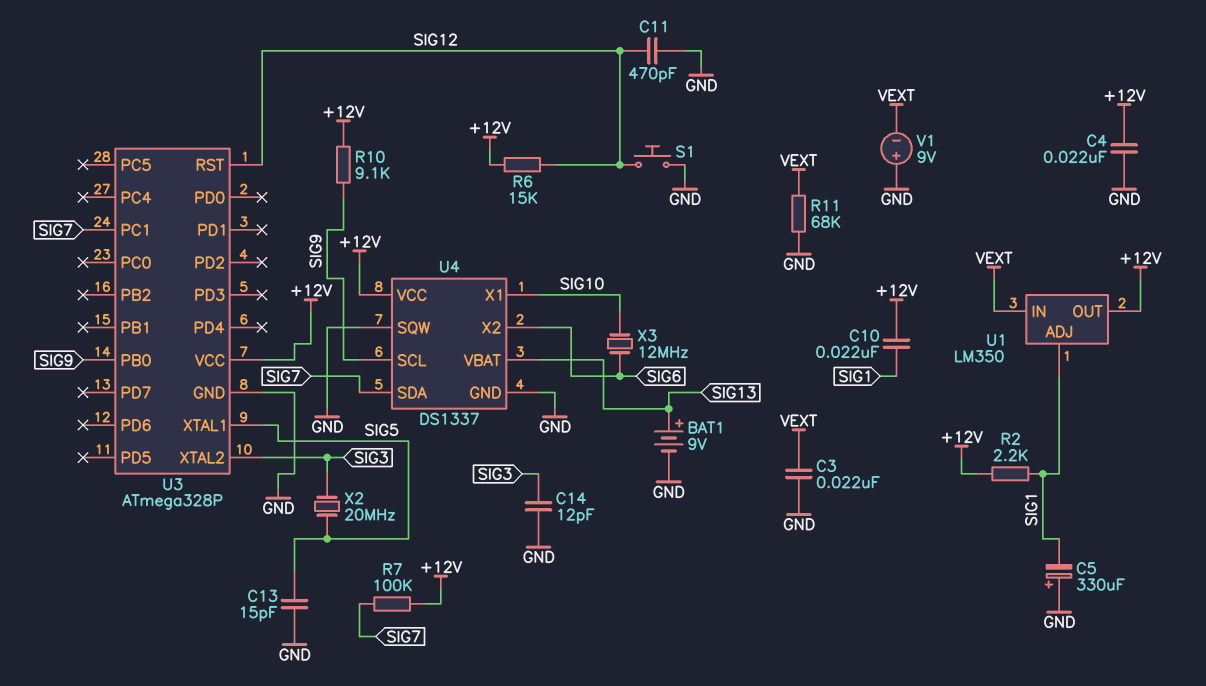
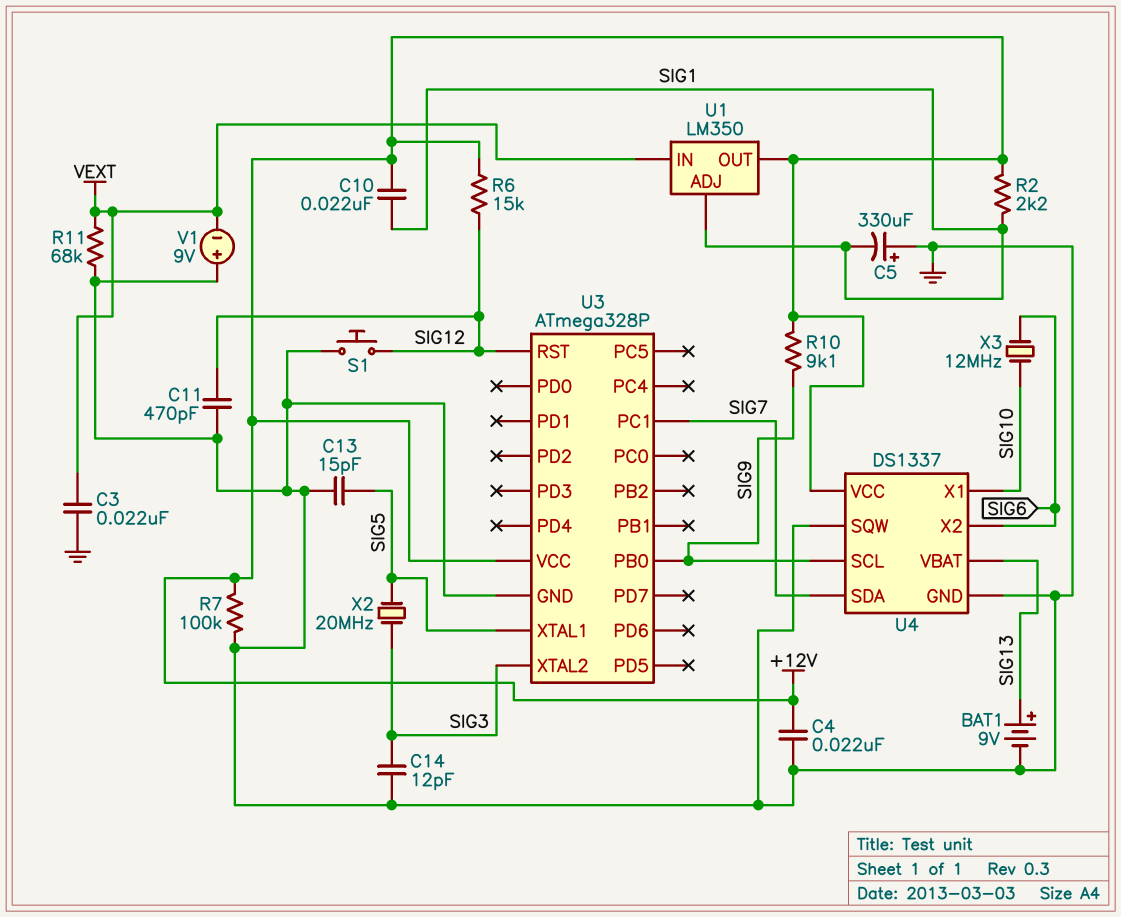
R7: 100k (+12V, SIG7) -> 100k (+12V, GND)

